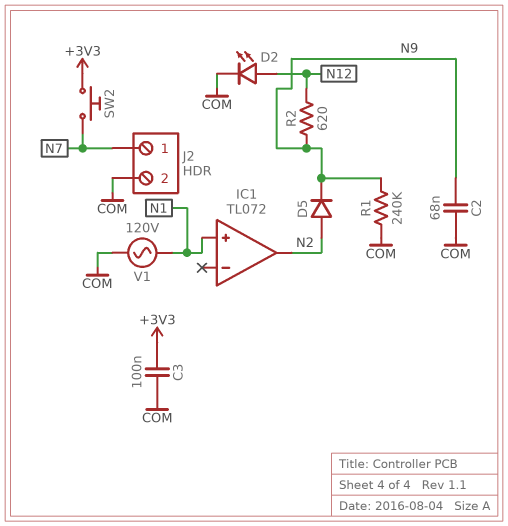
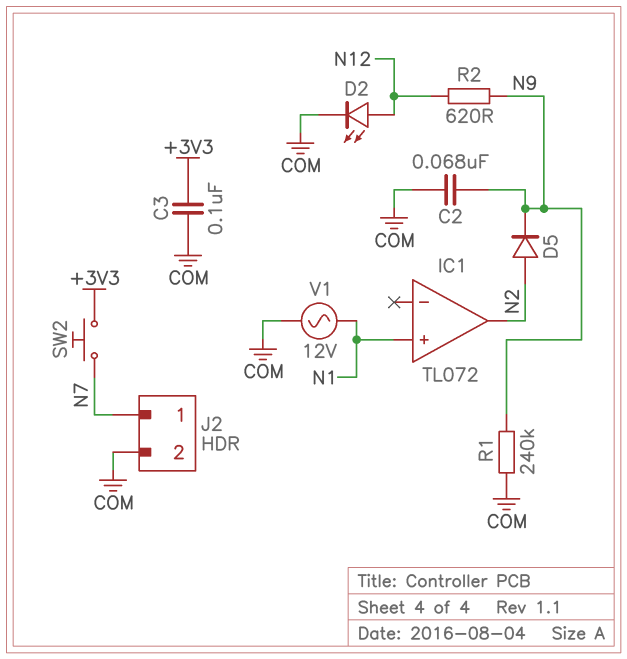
V1: AC 120V (COM, N1) -> AC 12V (COM, N1)

